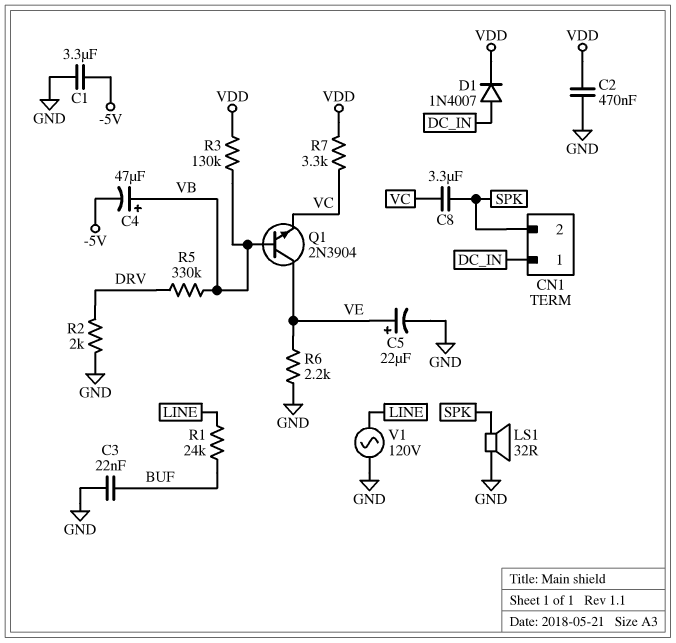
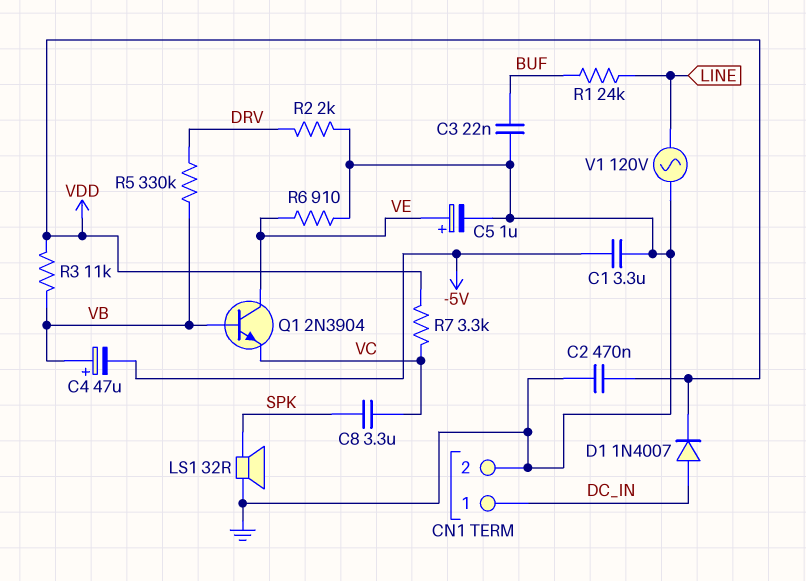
C5: 22uF (plus VE, minus GND) -> 1uF (plus VE, minus GND)
CN1 pin 2: SPK -> GND
R3: 130k (VB, VDD) -> 11k (VB, VDD)
R6: 2.2k (GND, VE) -> 910 (GND, VE)

